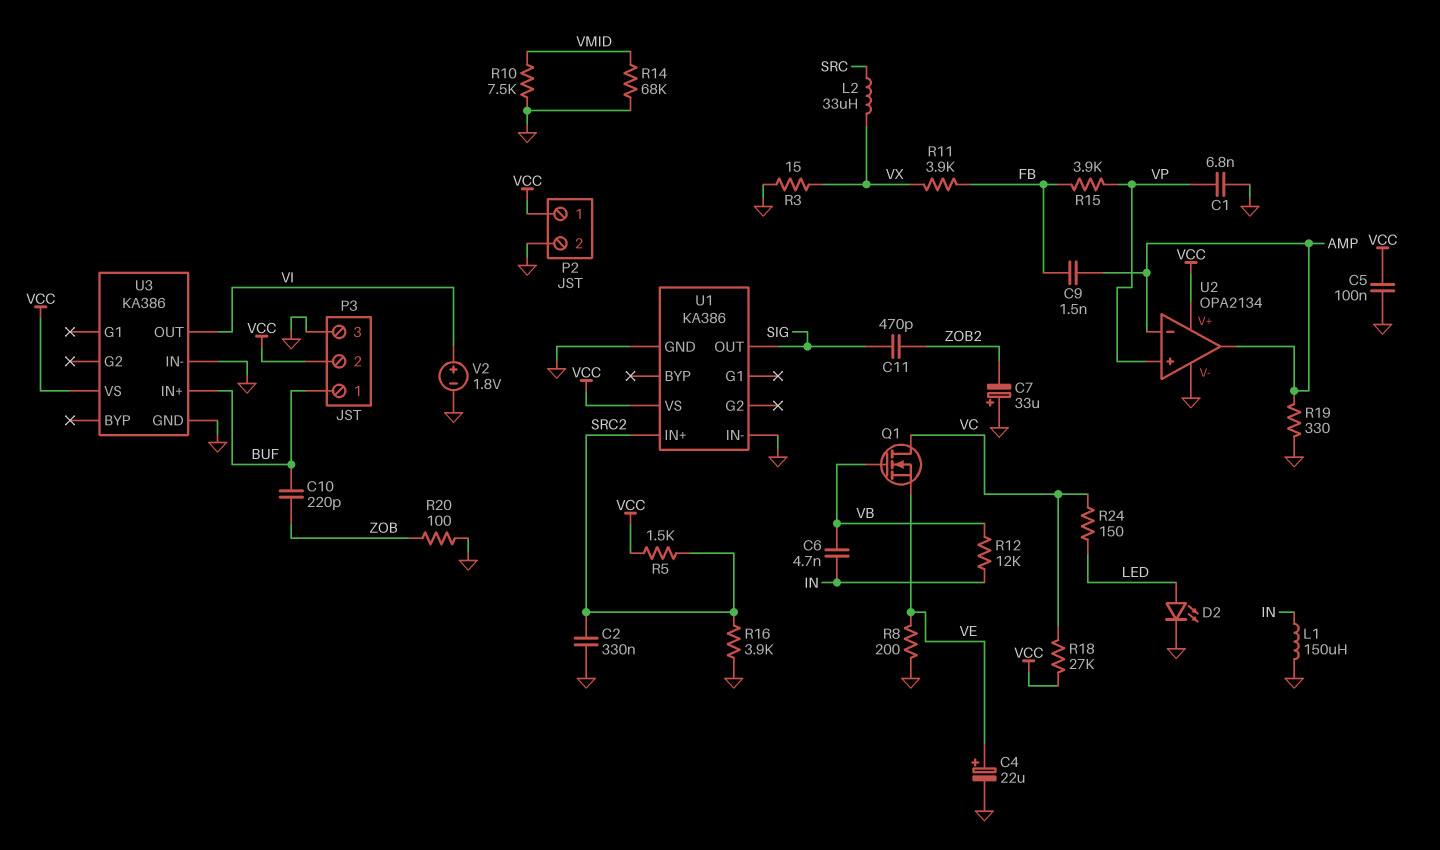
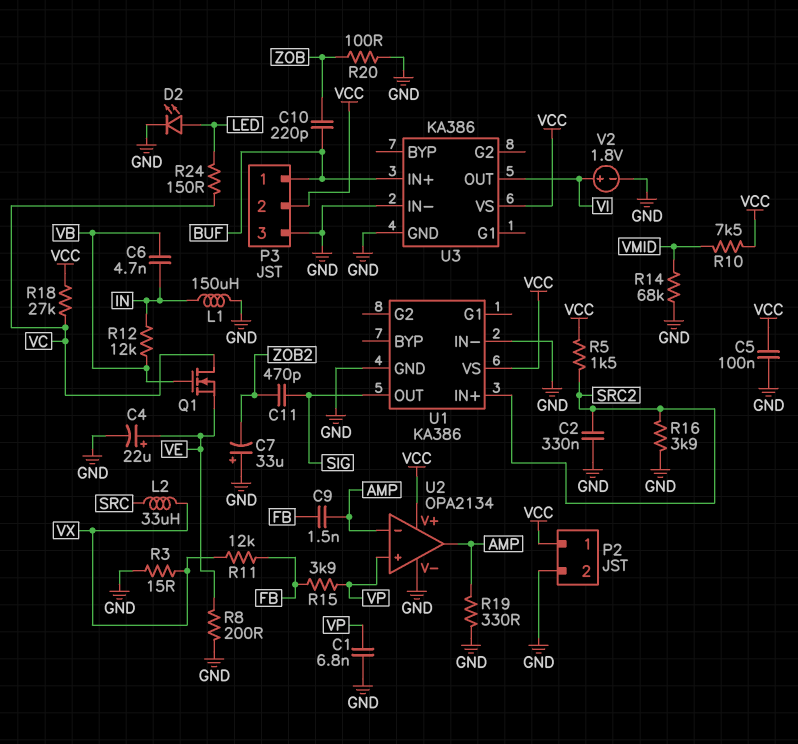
R10: 7.5k (GND, VMID) -> 7.5k (VCC, VMID)
R11: 3.9k (FB, VX) -> 12k (FB, VX)

